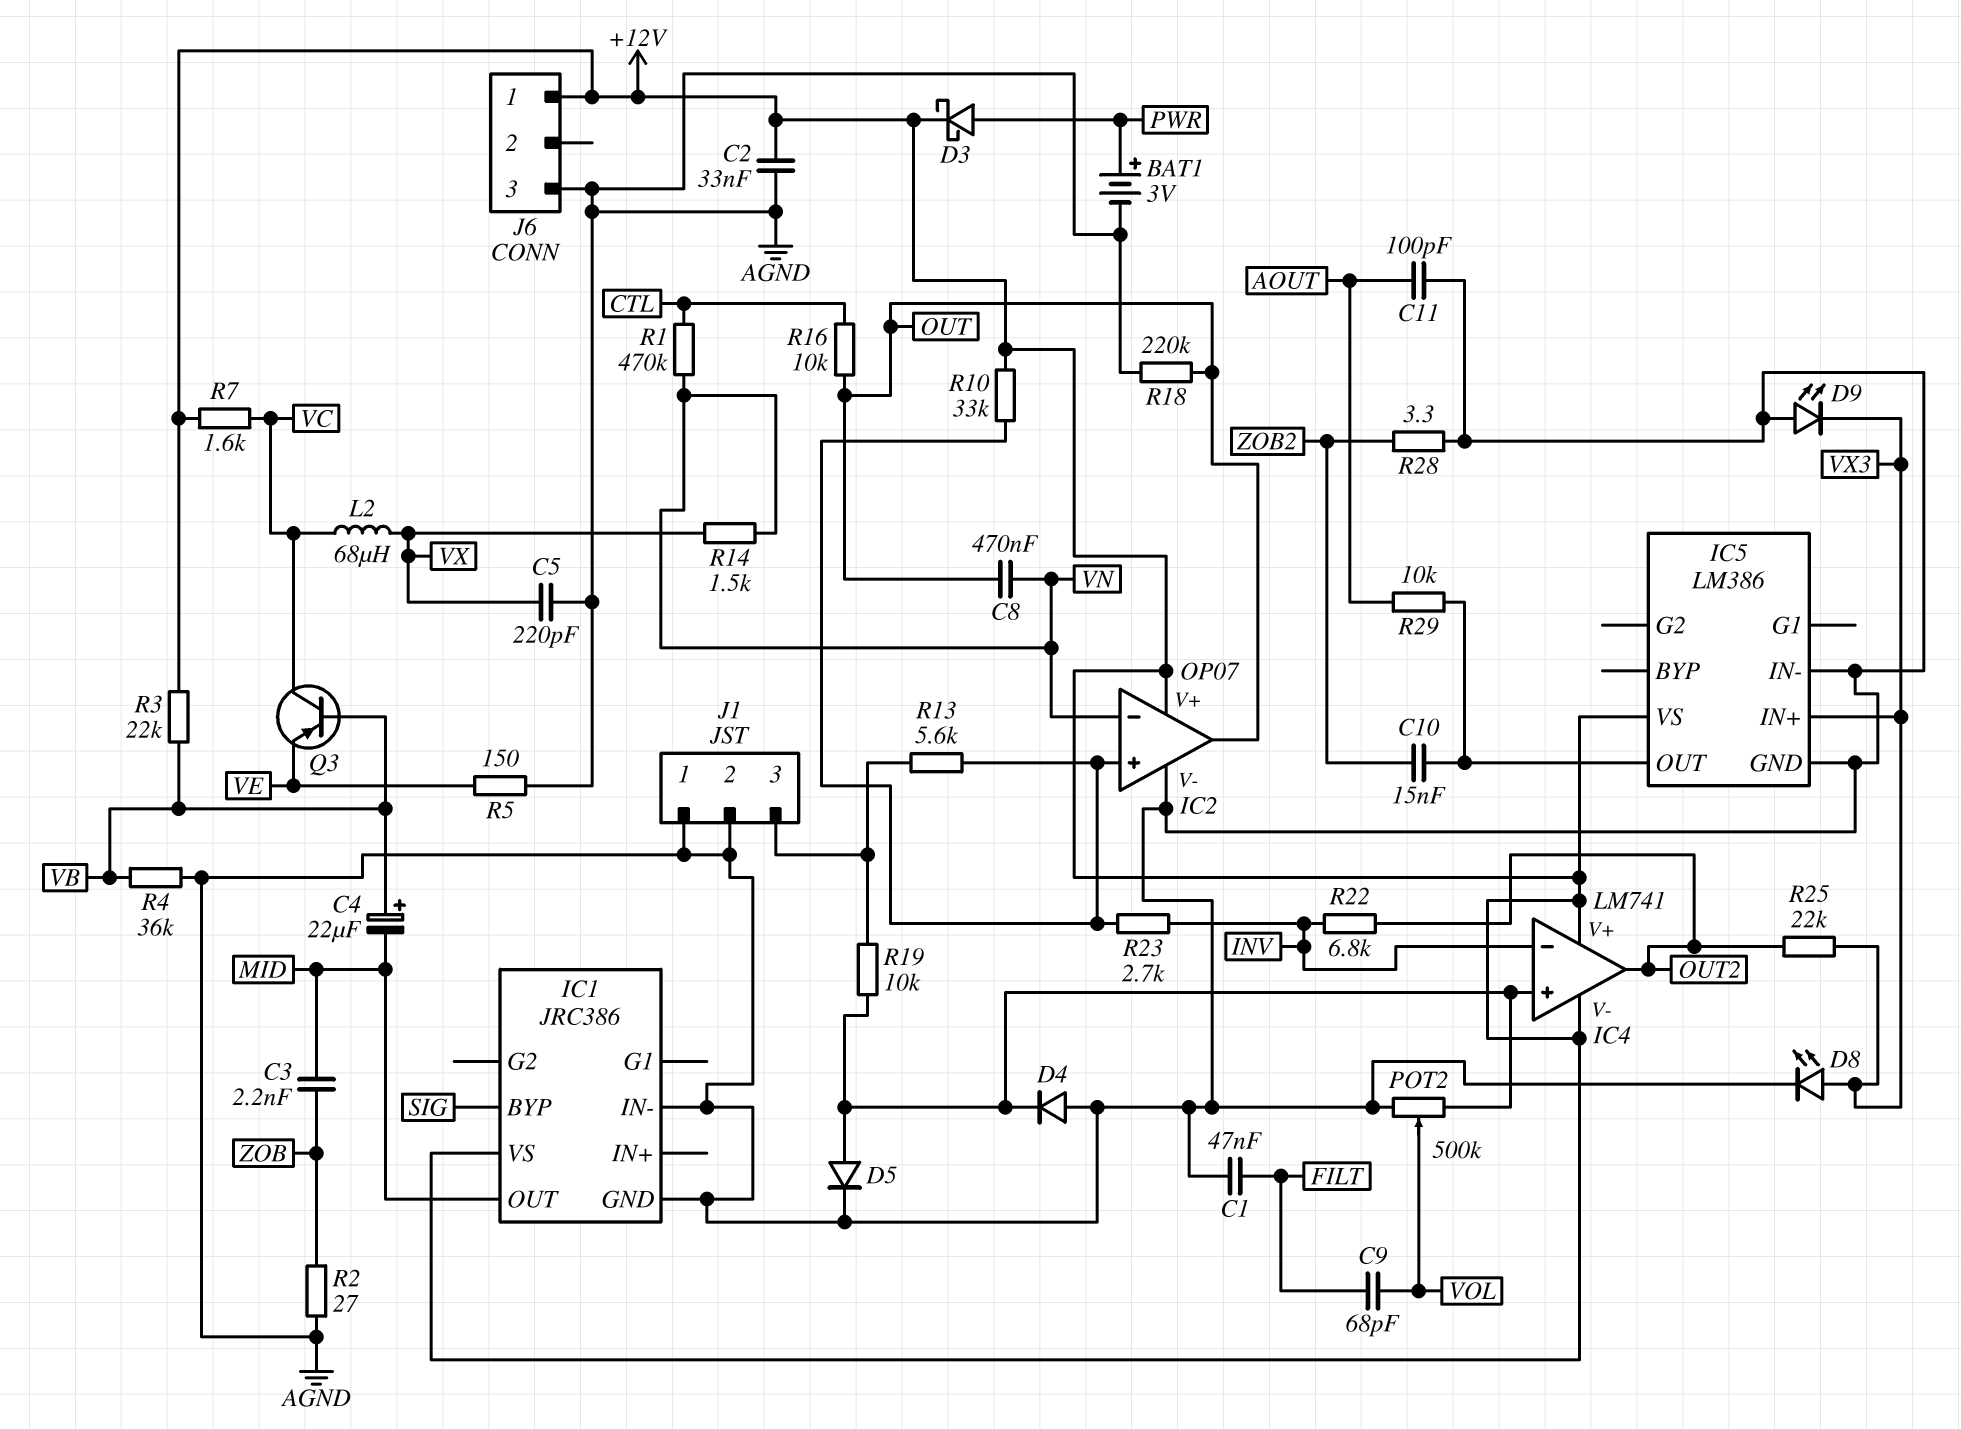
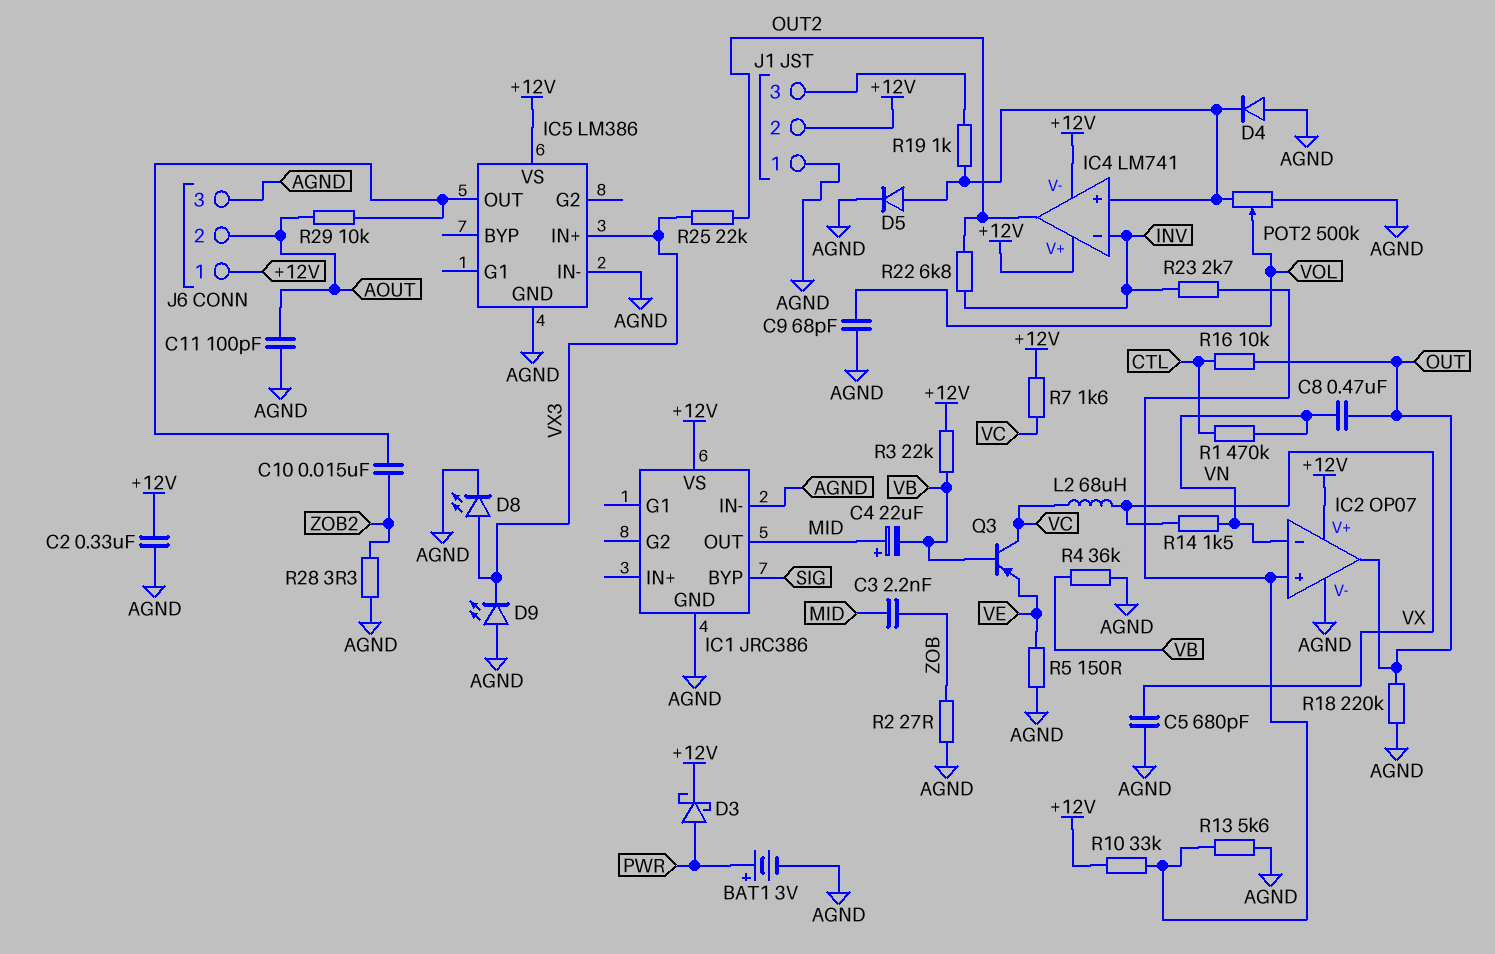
C1: 47nF (AGND, FILT) -> none
C2: 33nF (+12V, AGND) -> 330nF (+12V, AGND)
C4: 22uF (plus VB, minus MID) -> 22uF (plus MID, minus VB)
C5: 220pF (AGND, VX) -> 680pF (AGND, VX)
C9: 68pF (FILT, VOL) -> 68pF (AGND, VOL)
J1 pin 2: AGND -> +12V
J6 pin 2: none -> AOUT
R13: 5.6k (IC2/in+, J1/3) -> 5.6k (AGND, IC2/in+)
R19: 10k (IC4/in+, J1/3) -> 1k (IC4/in+, J1/3)

